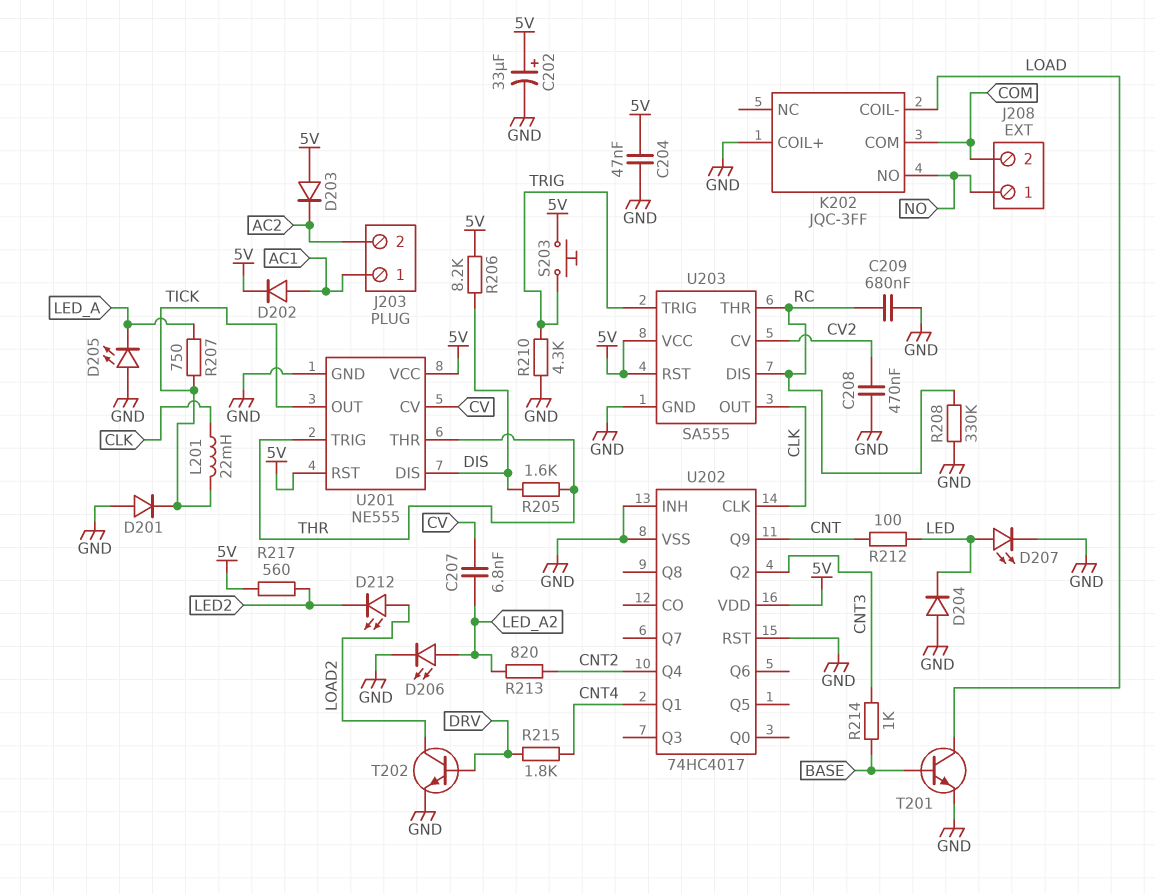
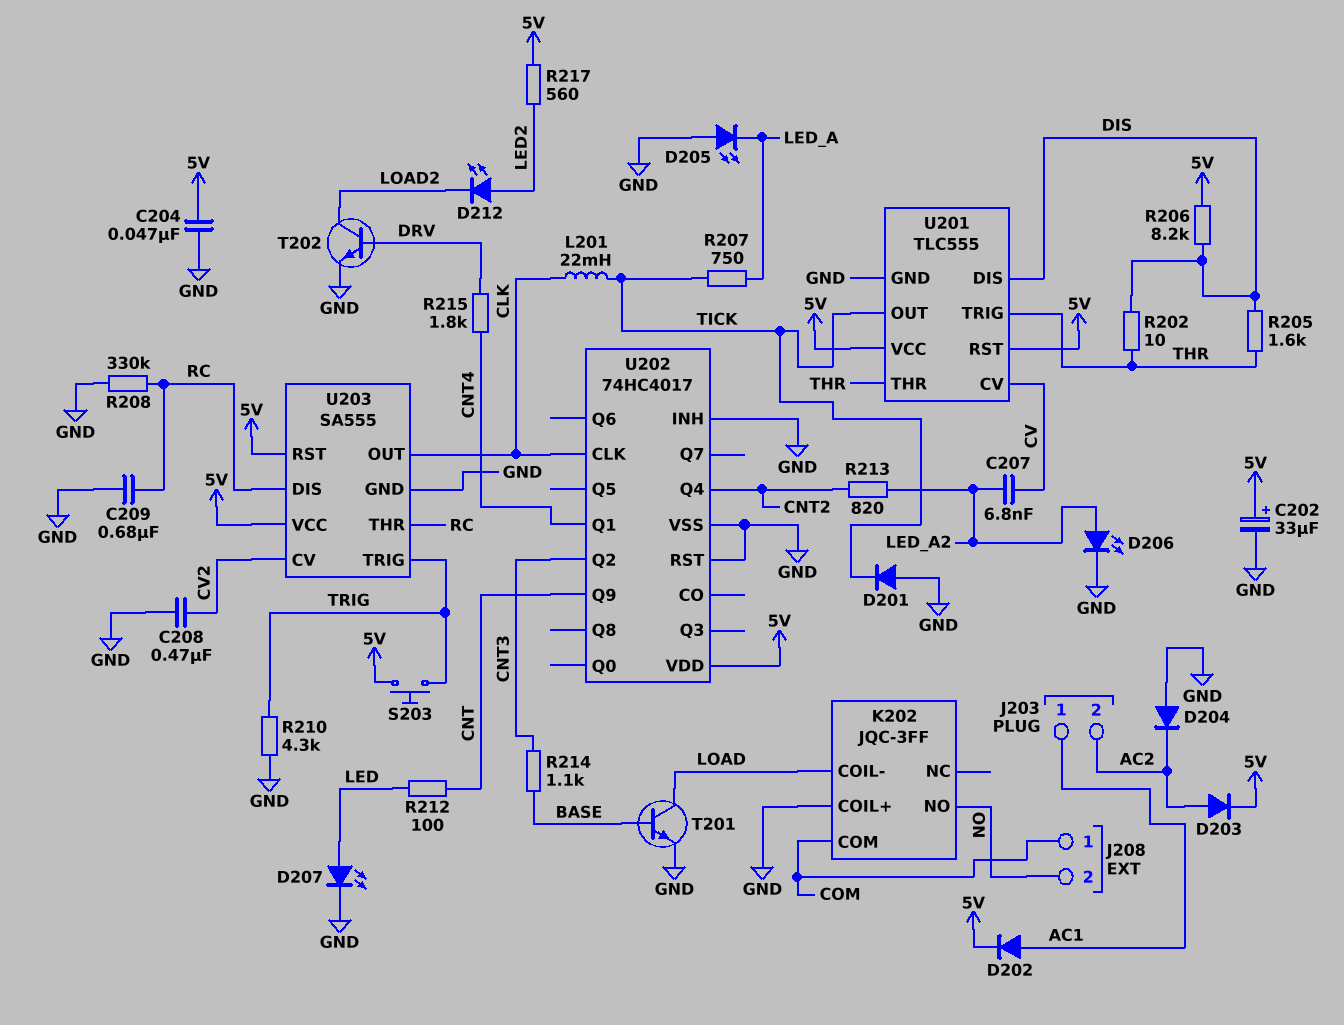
D203: diode (A 5V, K AC2) -> diode (A AC2, K 5V)
D204: diode (A GND, K LED) -> diode (A GND, K AC2)
D212: LED (A LOAD2, K LED2) -> LED (A LED2, K LOAD2)
J208 pin 1: NO -> COM
J208 pin 2: COM -> NO
R202: none -> 10 (DIS, THR)
R214: 1k (BASE, CNT3) -> 1.1k (BASE, CNT3)
U201: NE555 -> TLC555

